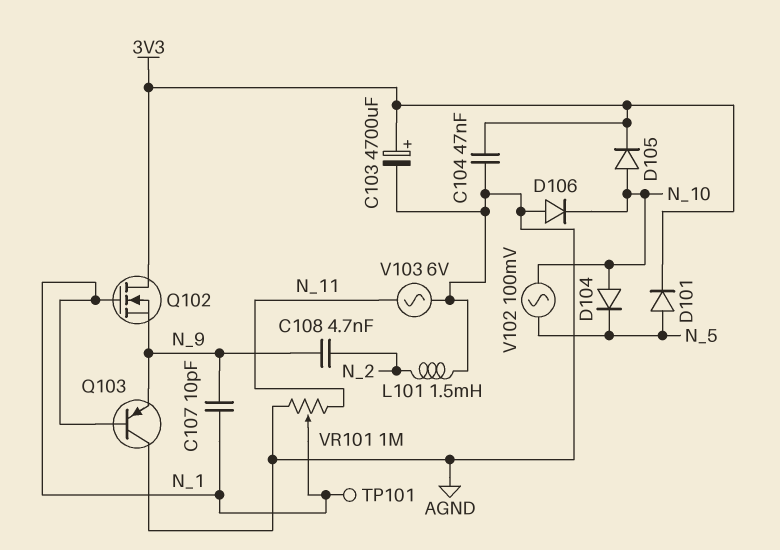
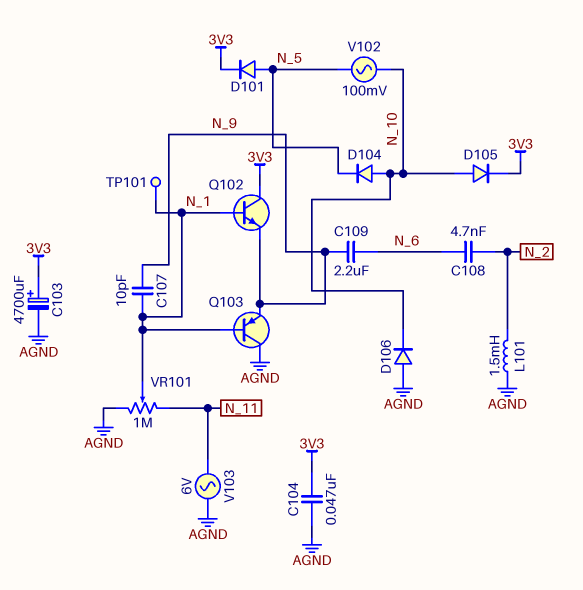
C108: 4.7nF (N_2, N_9) -> 4.7nF (N_2, N_6)
C109: none -> 2.2uF (N_6, N_9)
Q102: NMOS (G N_1, D 3V3, S N_9) -> NPN (B N_1, C 3V3, E N_9)

